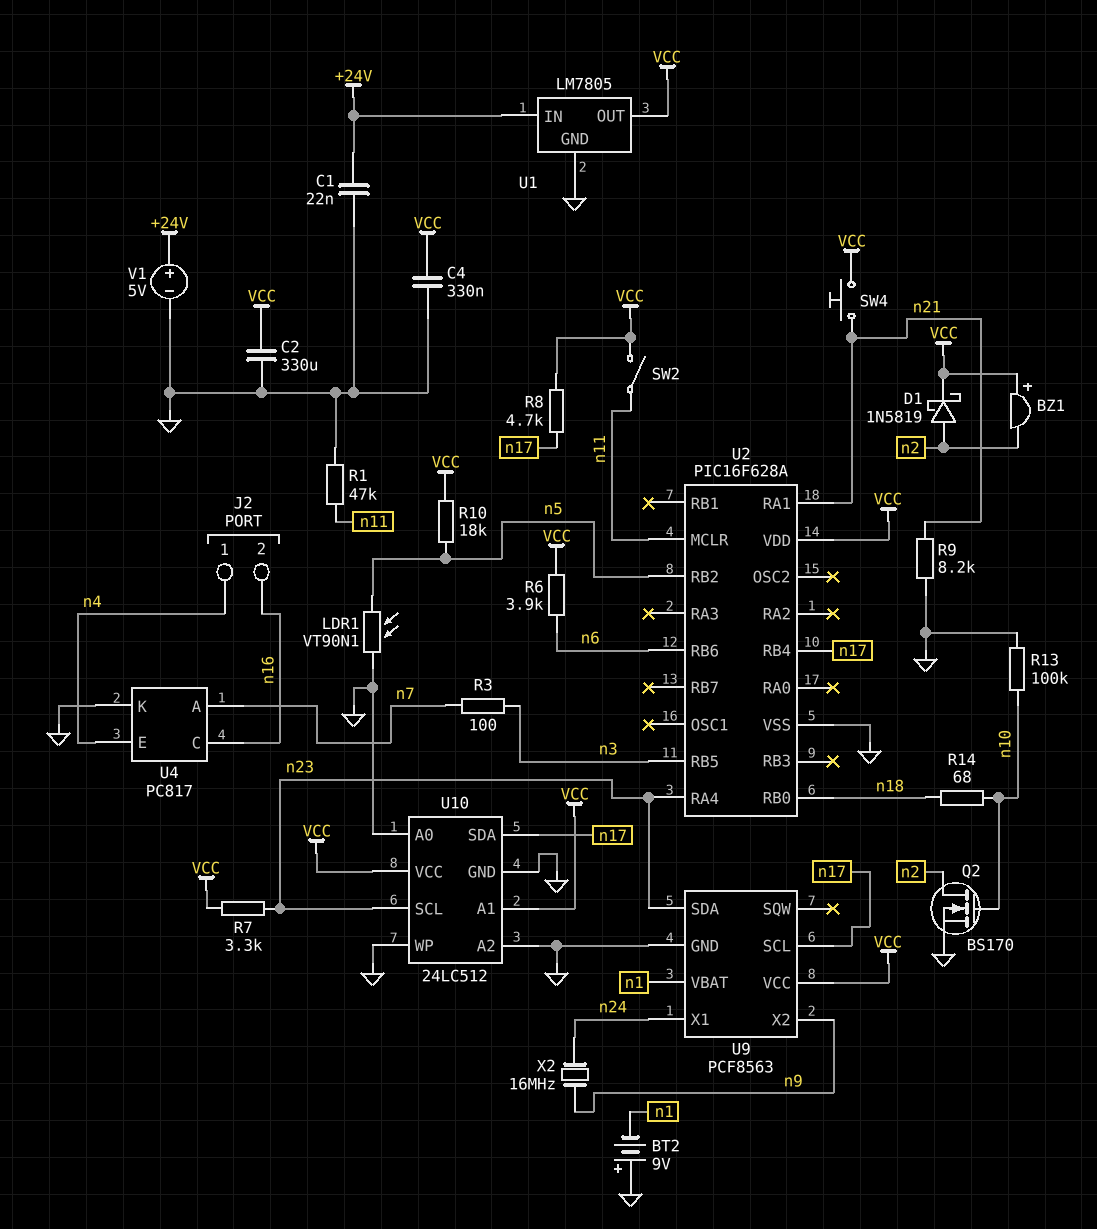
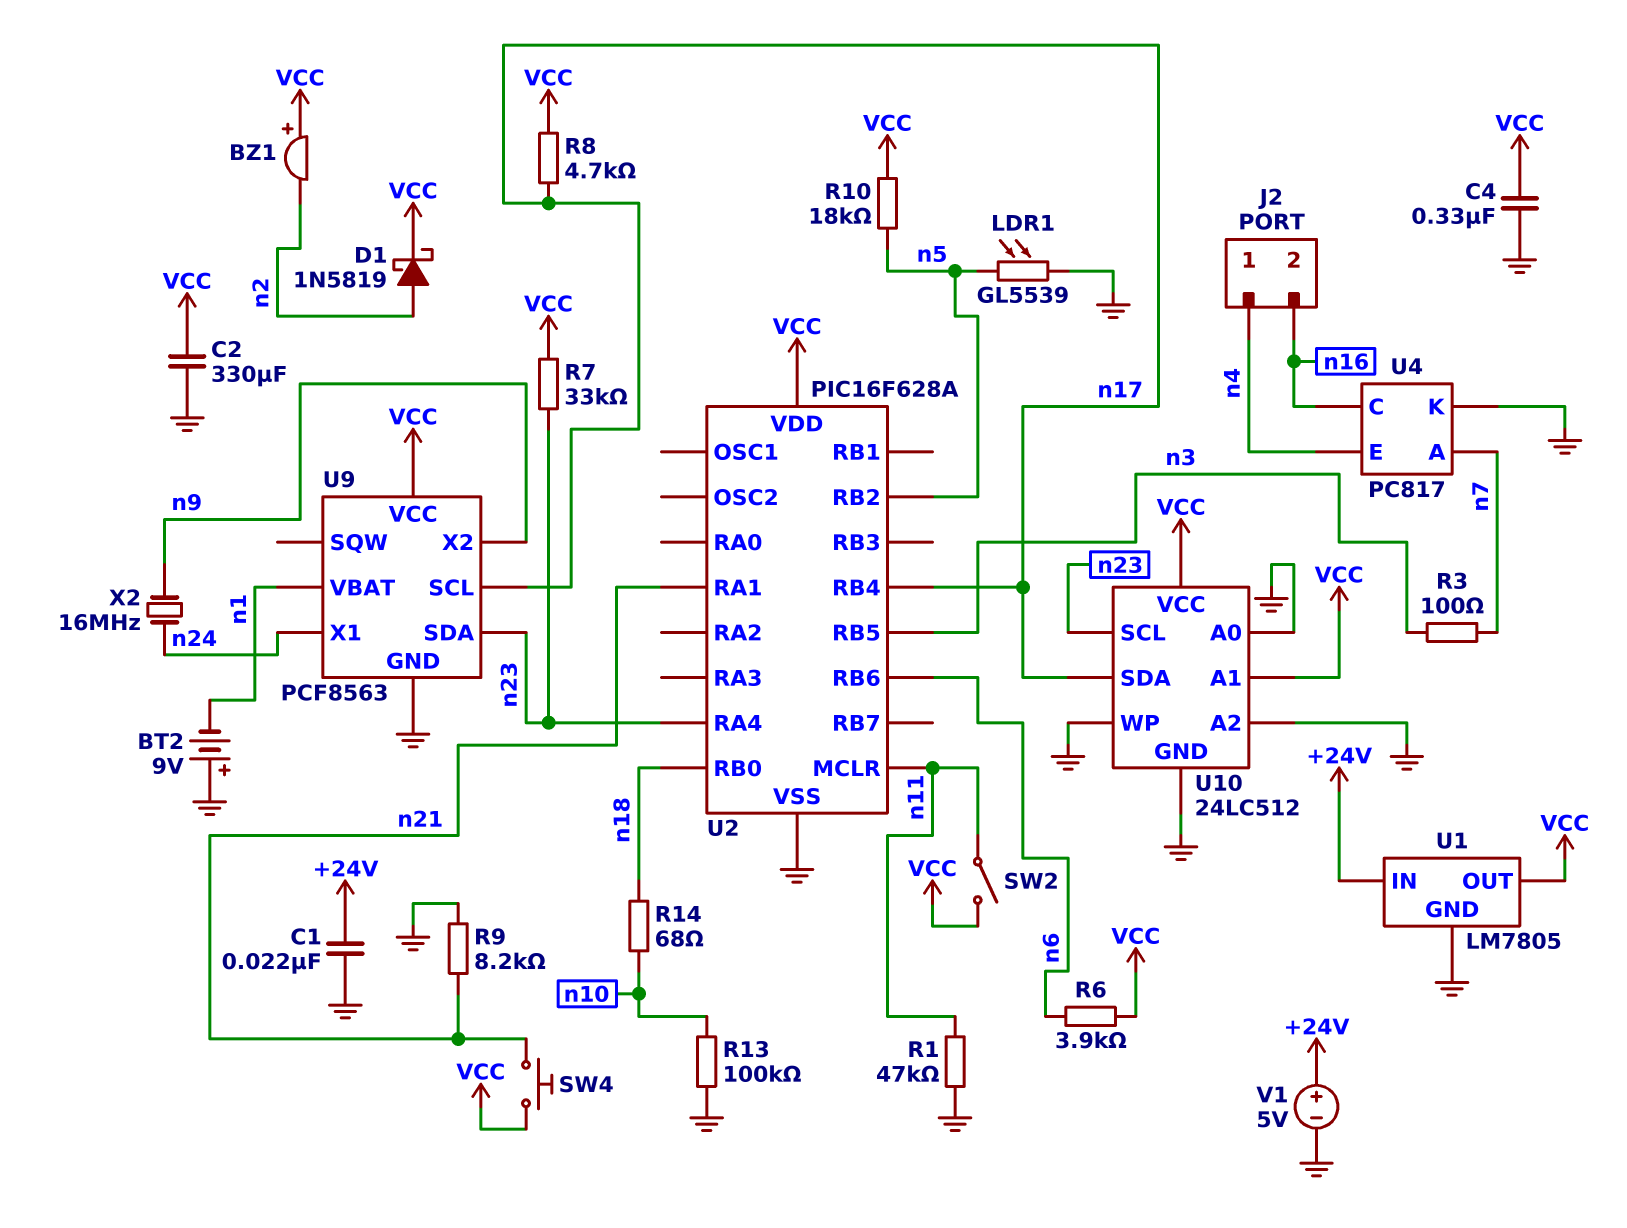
LDR1: VT90N1 (GND, n5) -> GL5539 (GND, n5)
Q2: NMOS BS170 (G n10, D n2, S GND) -> none
R7: 3.3k (VCC, n23) -> 33k (VCC, n23)

